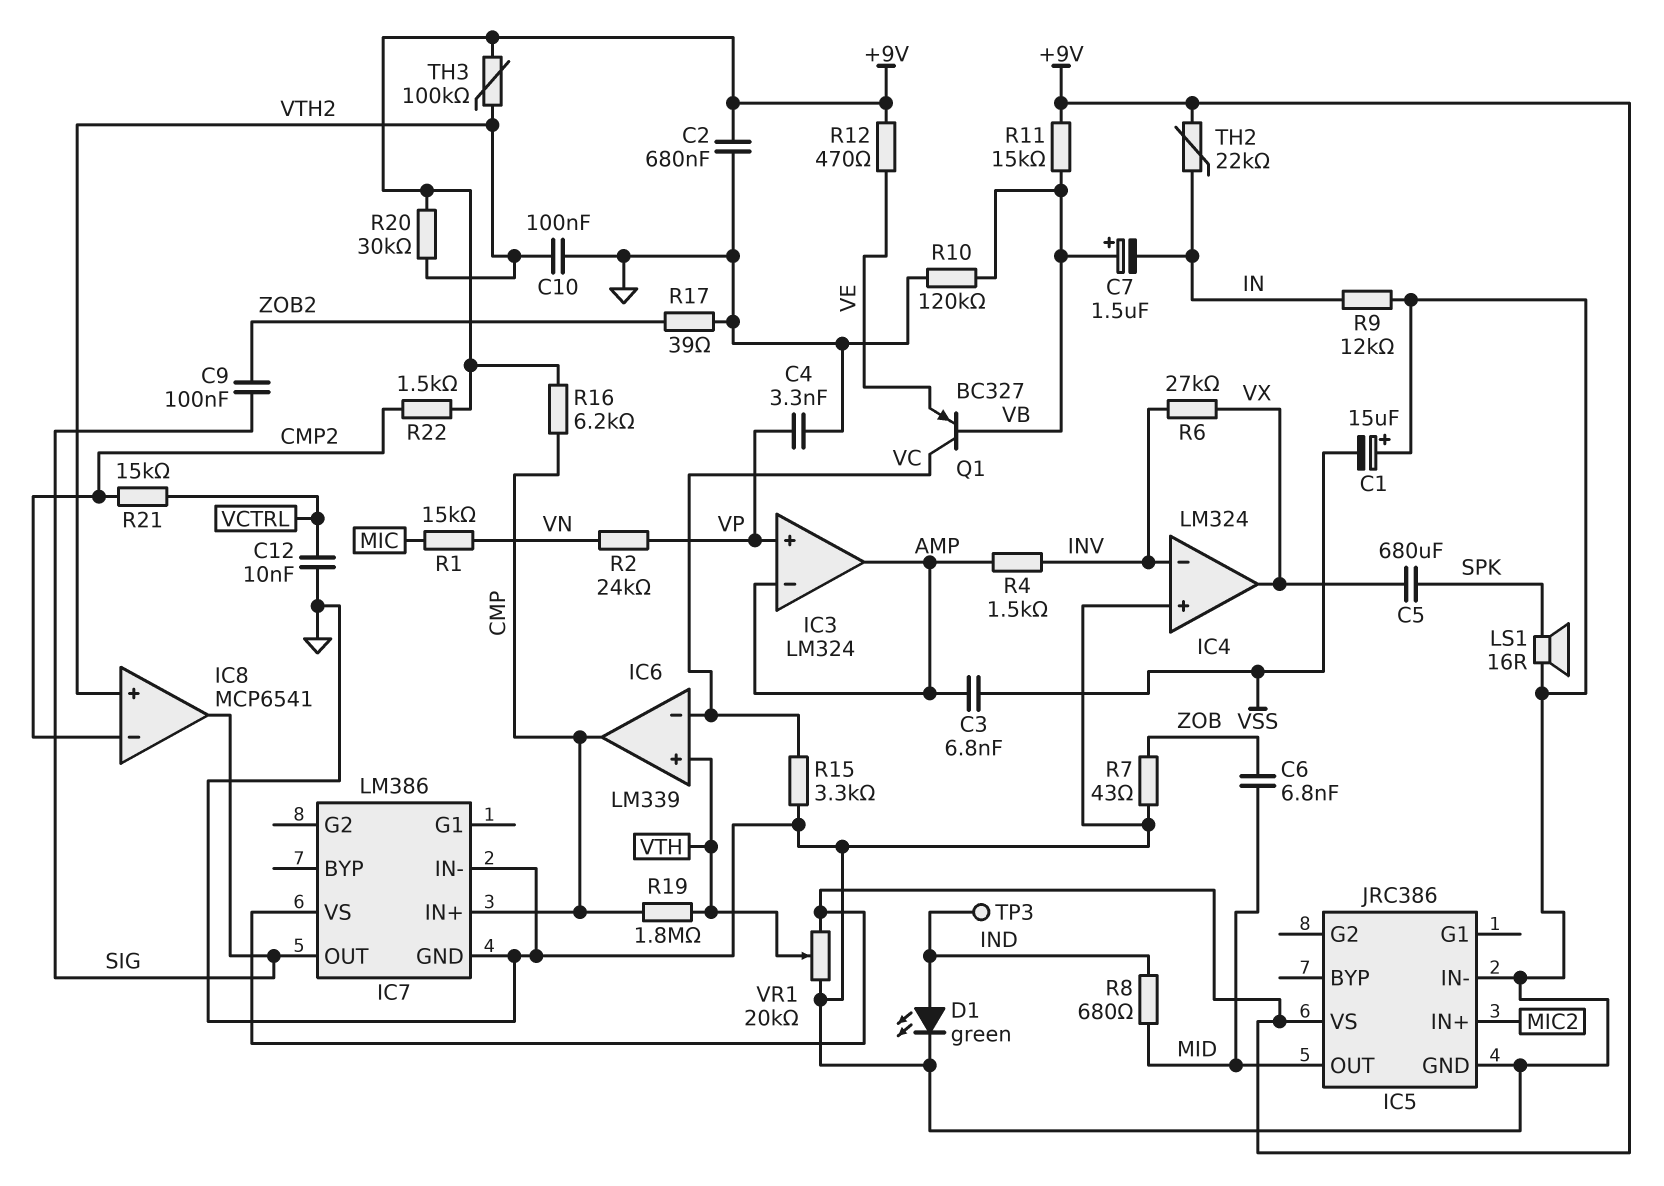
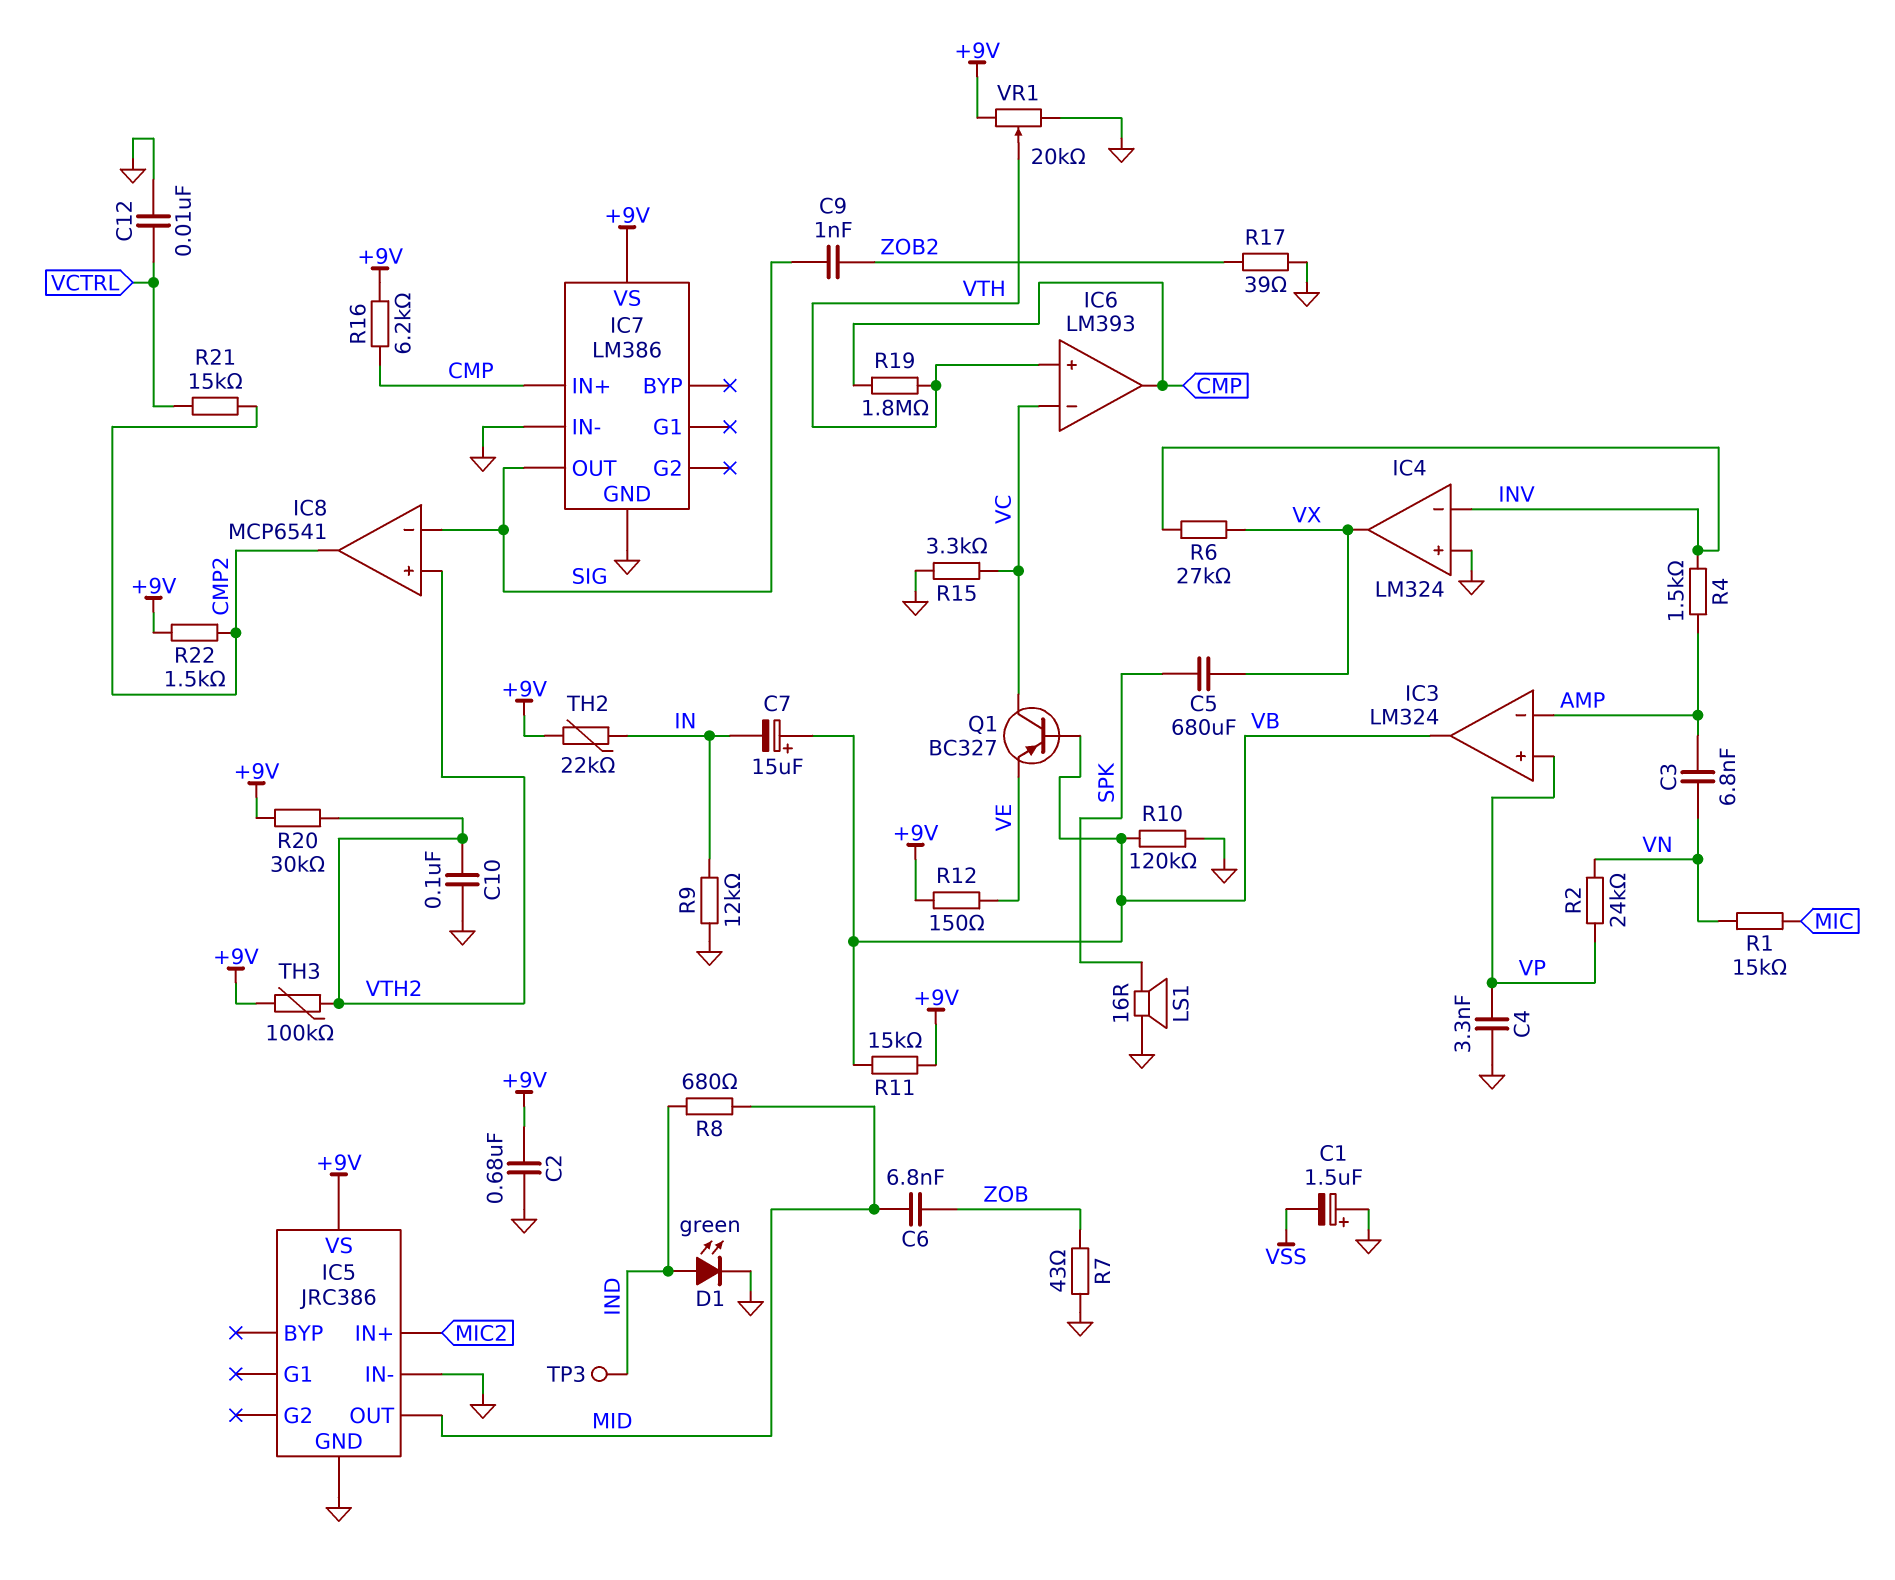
C1: 15uF (plus GND, minus VSS) -> 1.5uF (plus GND, minus VSS)
C3: 6.8nF (AMP, VSS) -> 6.8nF (AMP, VN)
C7: 1.5uF (plus VB, minus IN) -> 15uF (plus VB, minus IN)
C9: 100nF (SIG, ZOB2) -> 1nF (SIG, ZOB2)
IC3 pin out: AMP -> VB
IC6: LM339 -> LM393
IC8 pin in-: CMP2 -> SIG
IC8 pin out: SIG -> CMP2
R12: 470 (+9V, VE) -> 150 (+9V, VE)

